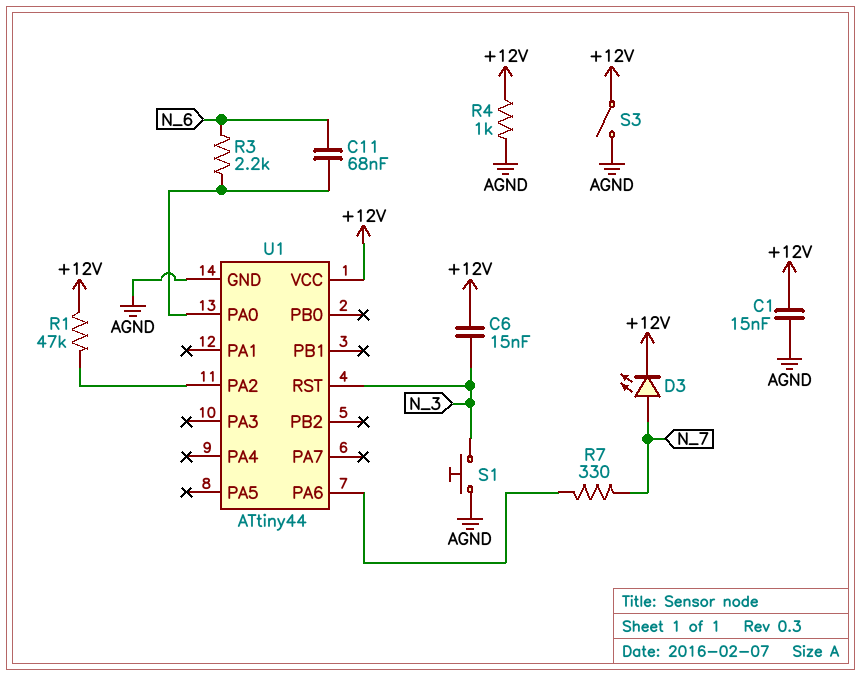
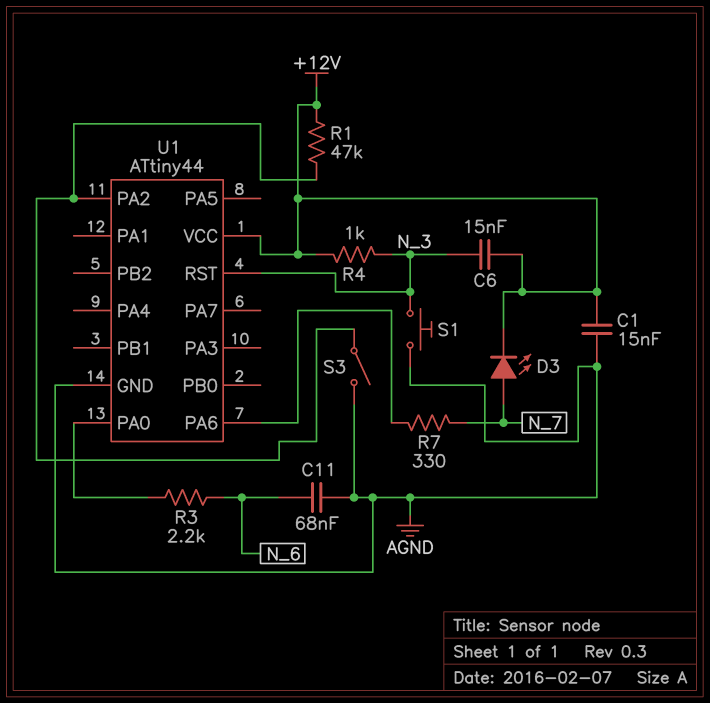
C11: 68nF (N_6, U1/PA0) -> 68nF (AGND, N_6)
R4: 1k (+12V, AGND) -> 1k (+12V, N_3)
S3: switch (+12V, AGND) -> switch (AGND, U1/PA2)

